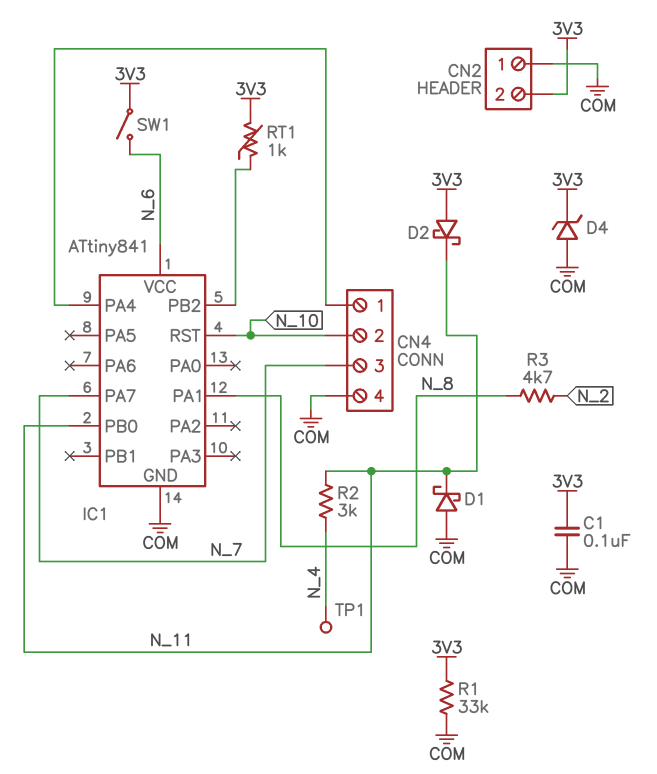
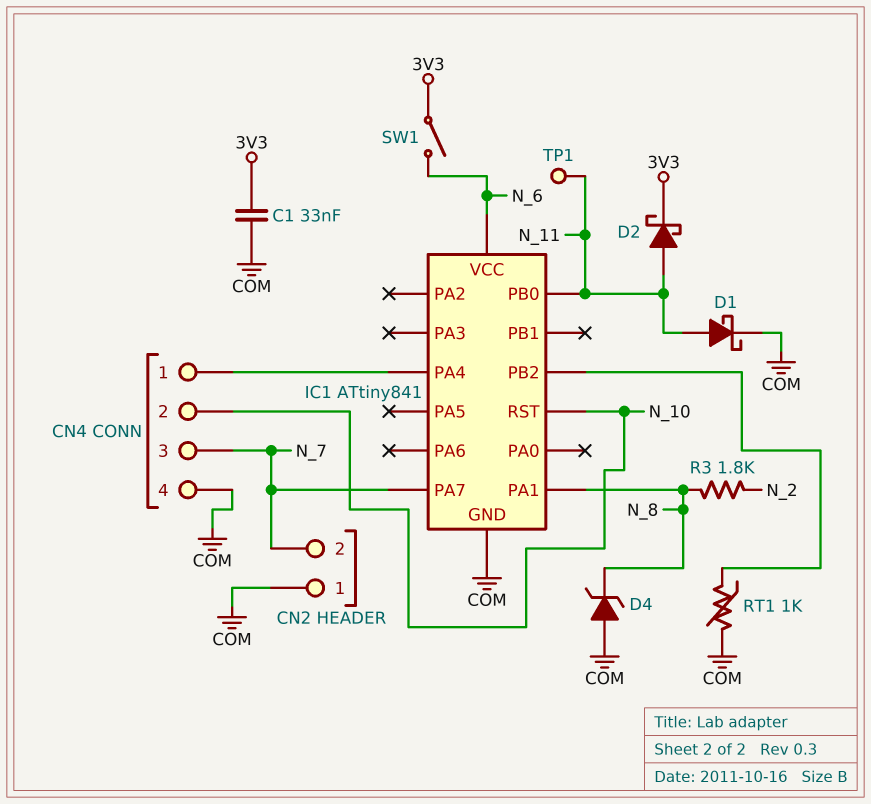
C1: 100nF (3V3, COM) -> 33nF (3V3, COM)
CN2 pin 2: 3V3 -> N_7
D1: schottky (A COM, K N_11) -> schottky (A N_11, K COM)
D2: schottky (A 3V3, K N_11) -> schottky (A N_11, K 3V3)
D4: zener (A COM, K 3V3) -> zener (A COM, K N_8)
R1: 33k (3V3, COM) -> none
R2: 3k (N_4, N_11) -> none
R3: 4.7k (N_2, N_8) -> 1.8k (N_2, N_8)
RT1: 1k (3V3, IC1/PB2) -> 1k (COM, IC1/PB2)
TP1: test point (N_4) -> test point (N_11)

